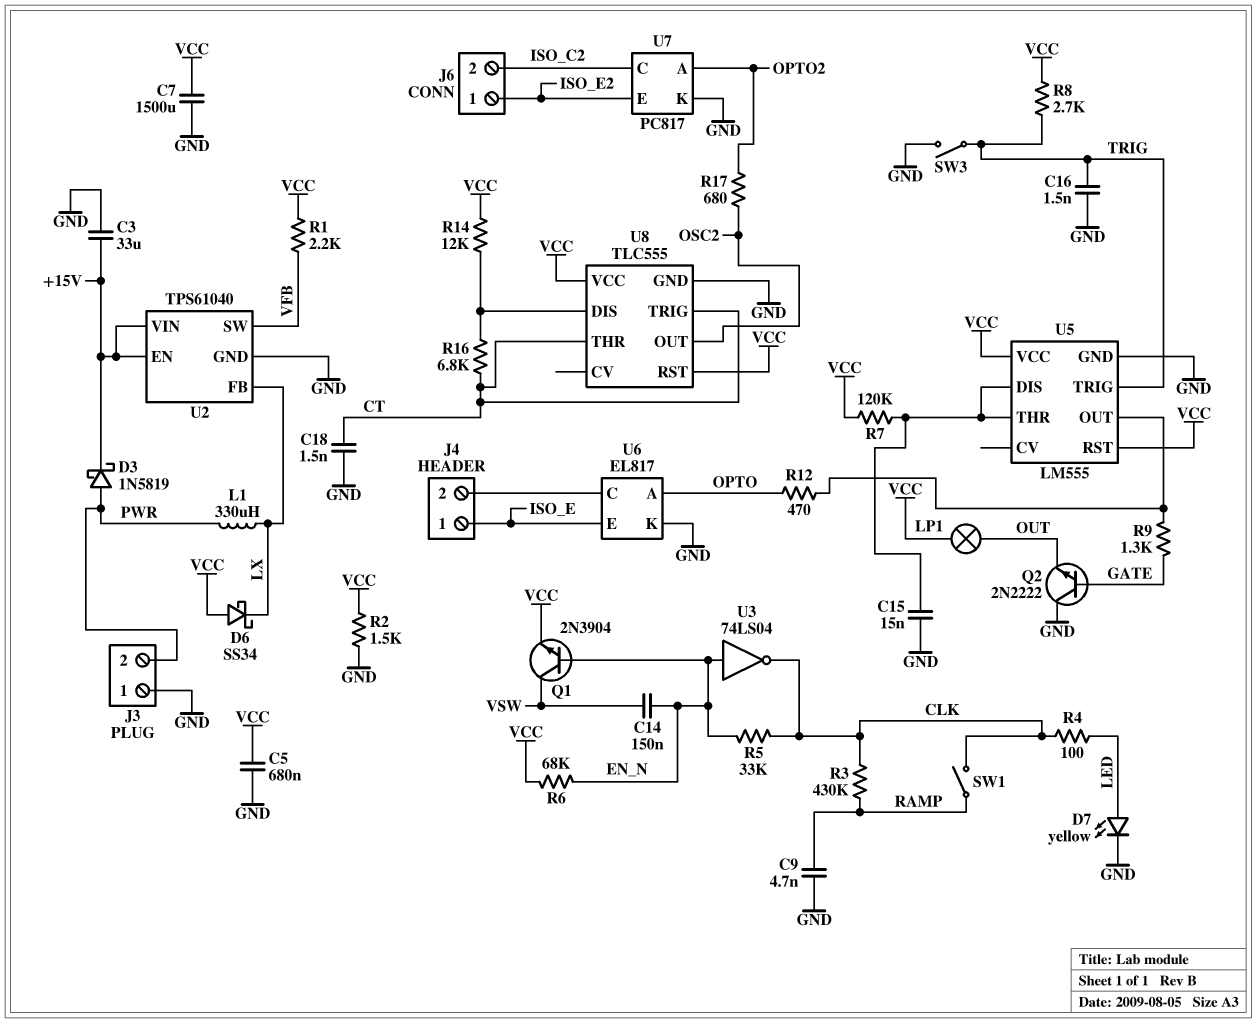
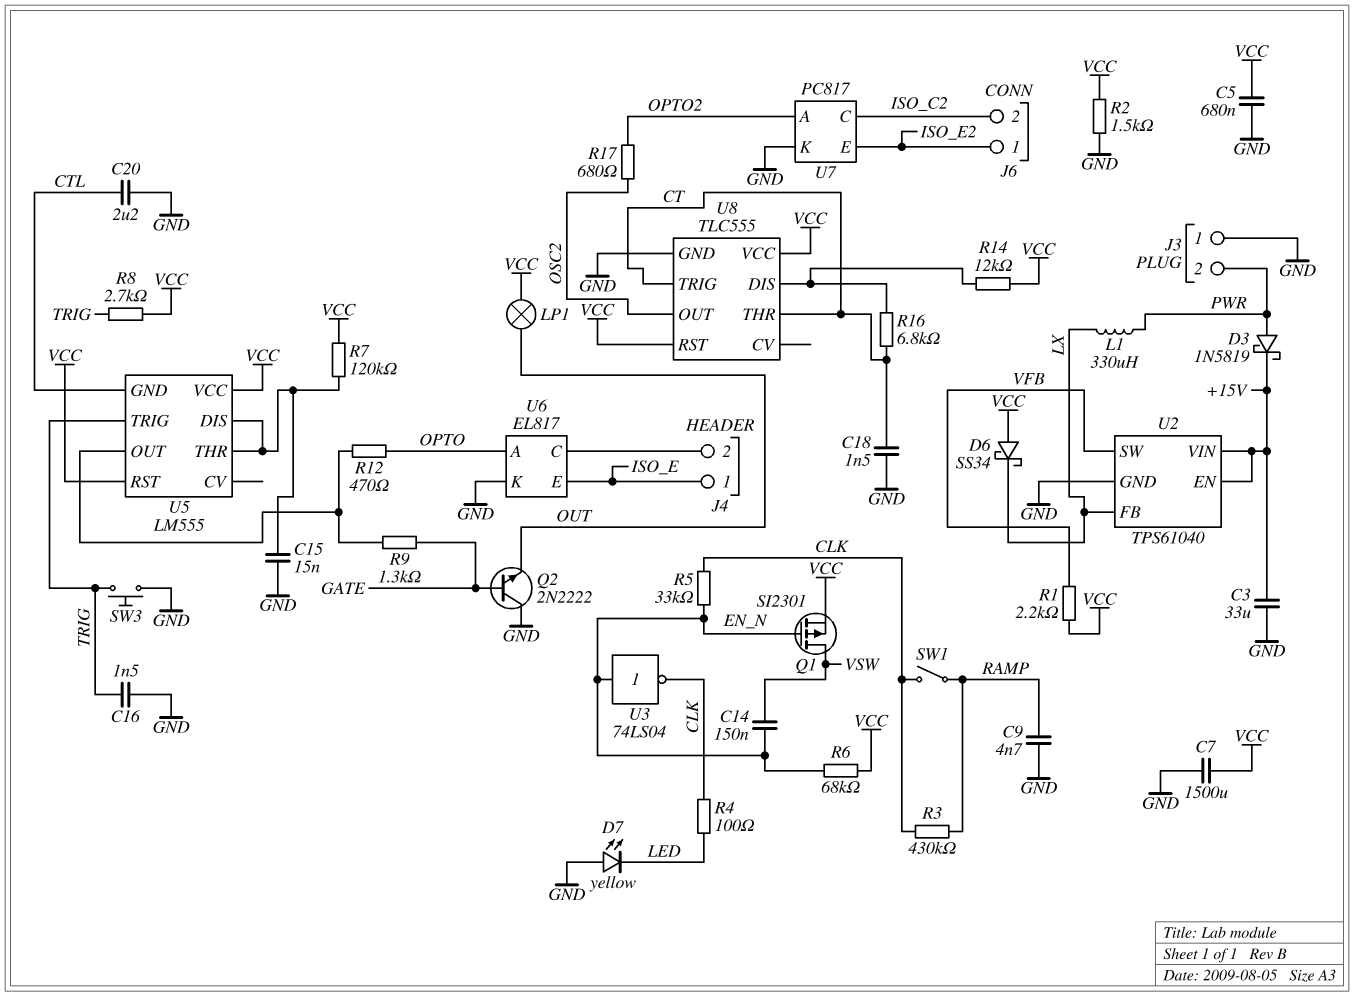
C20: none -> 2.2uF (CTL, GND)
D7: LED yellow (A LED, K GND) -> LED yellow (A GND, K LED)
Q1: NPN 2N3904 (B EN_N, C VSW, E VCC) -> PMOS SI2301 (G EN_N, D VSW, S VCC)
SW3: switch (GND, TRIG) -> button (GND, TRIG)
U5 pin GND: GND -> CTL

